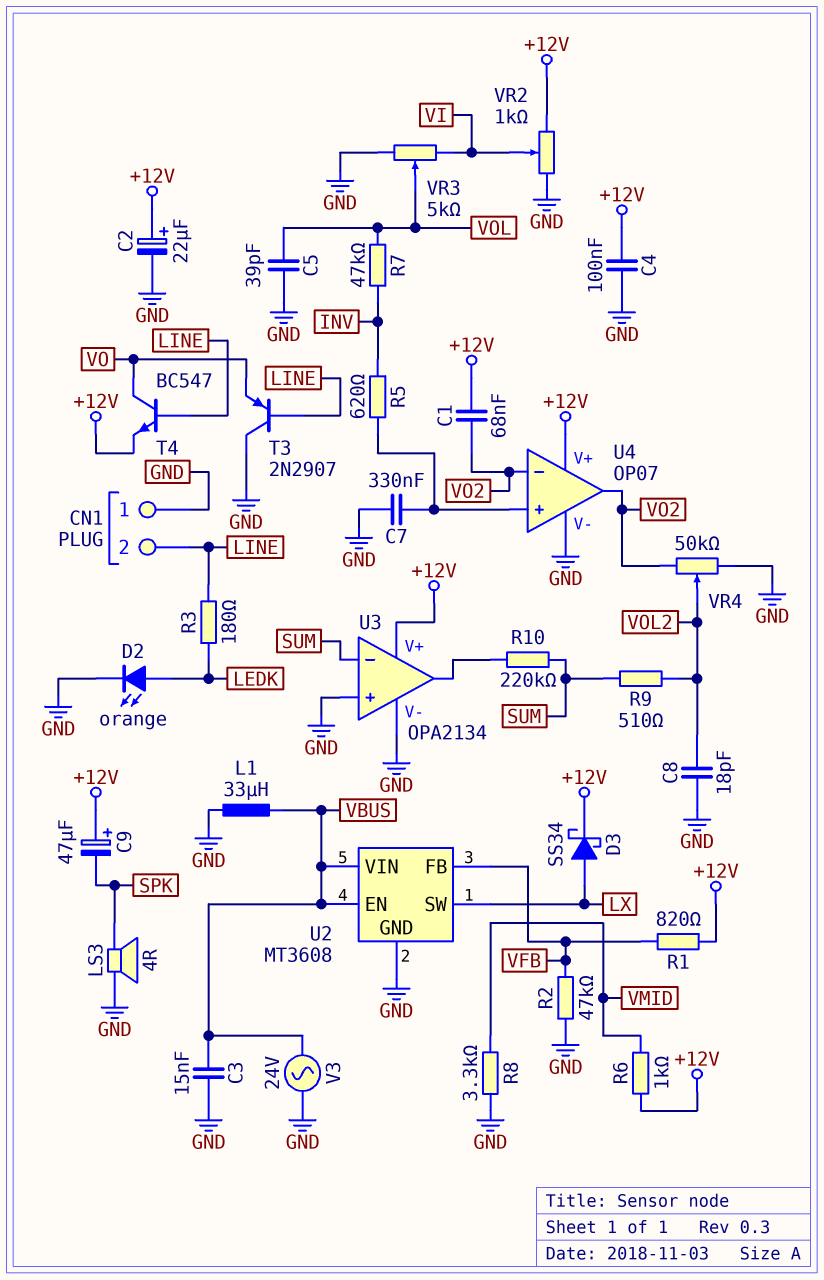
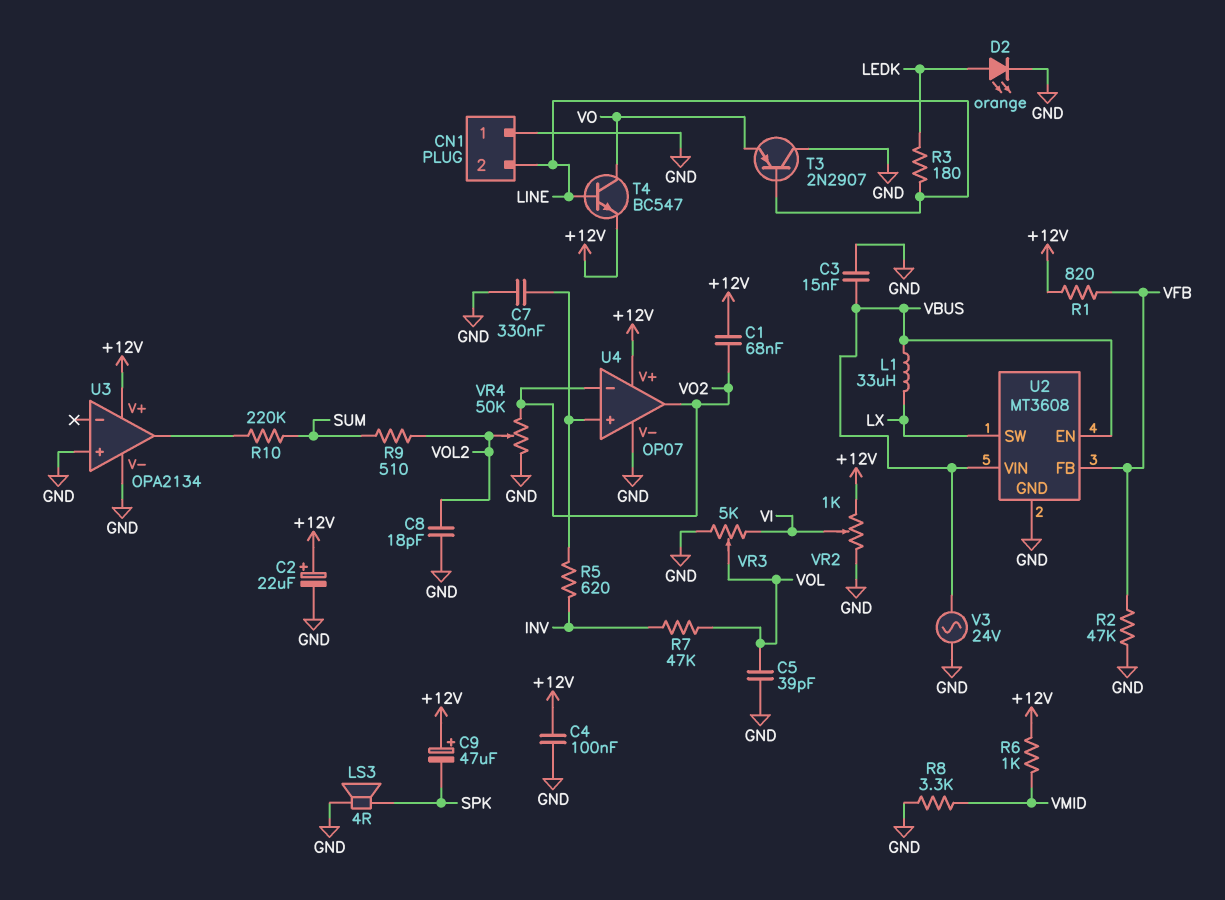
D3: schottky SS34 (A LX, K +12V) -> none
L1: 33uH (GND, VBUS) -> 33uH (LX, VBUS)
U3 pin in-: SUM -> none

